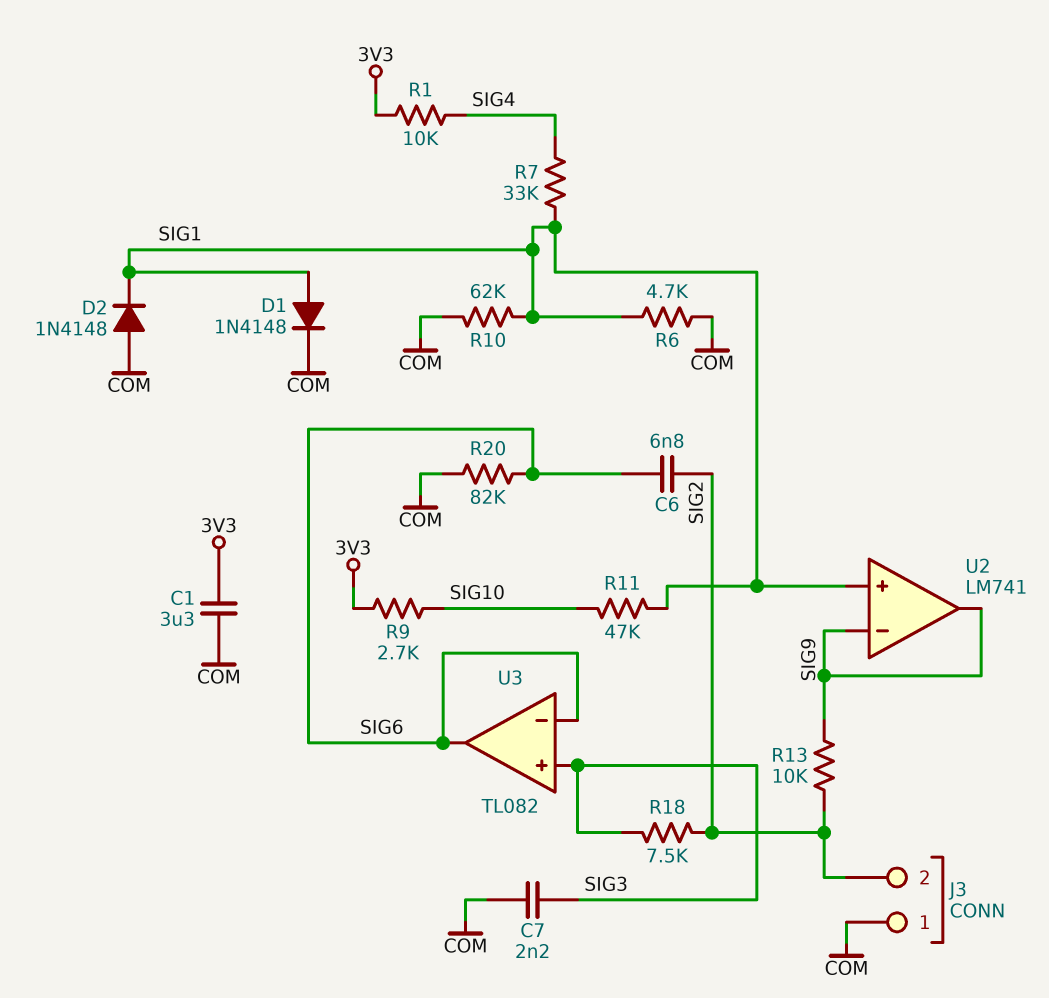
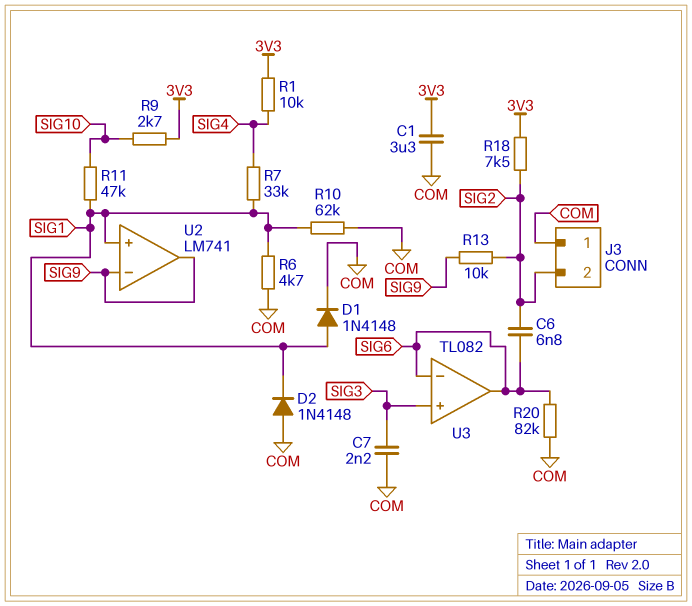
R18: 7.5k (SIG2, SIG3) -> 7.5k (3V3, SIG2)

